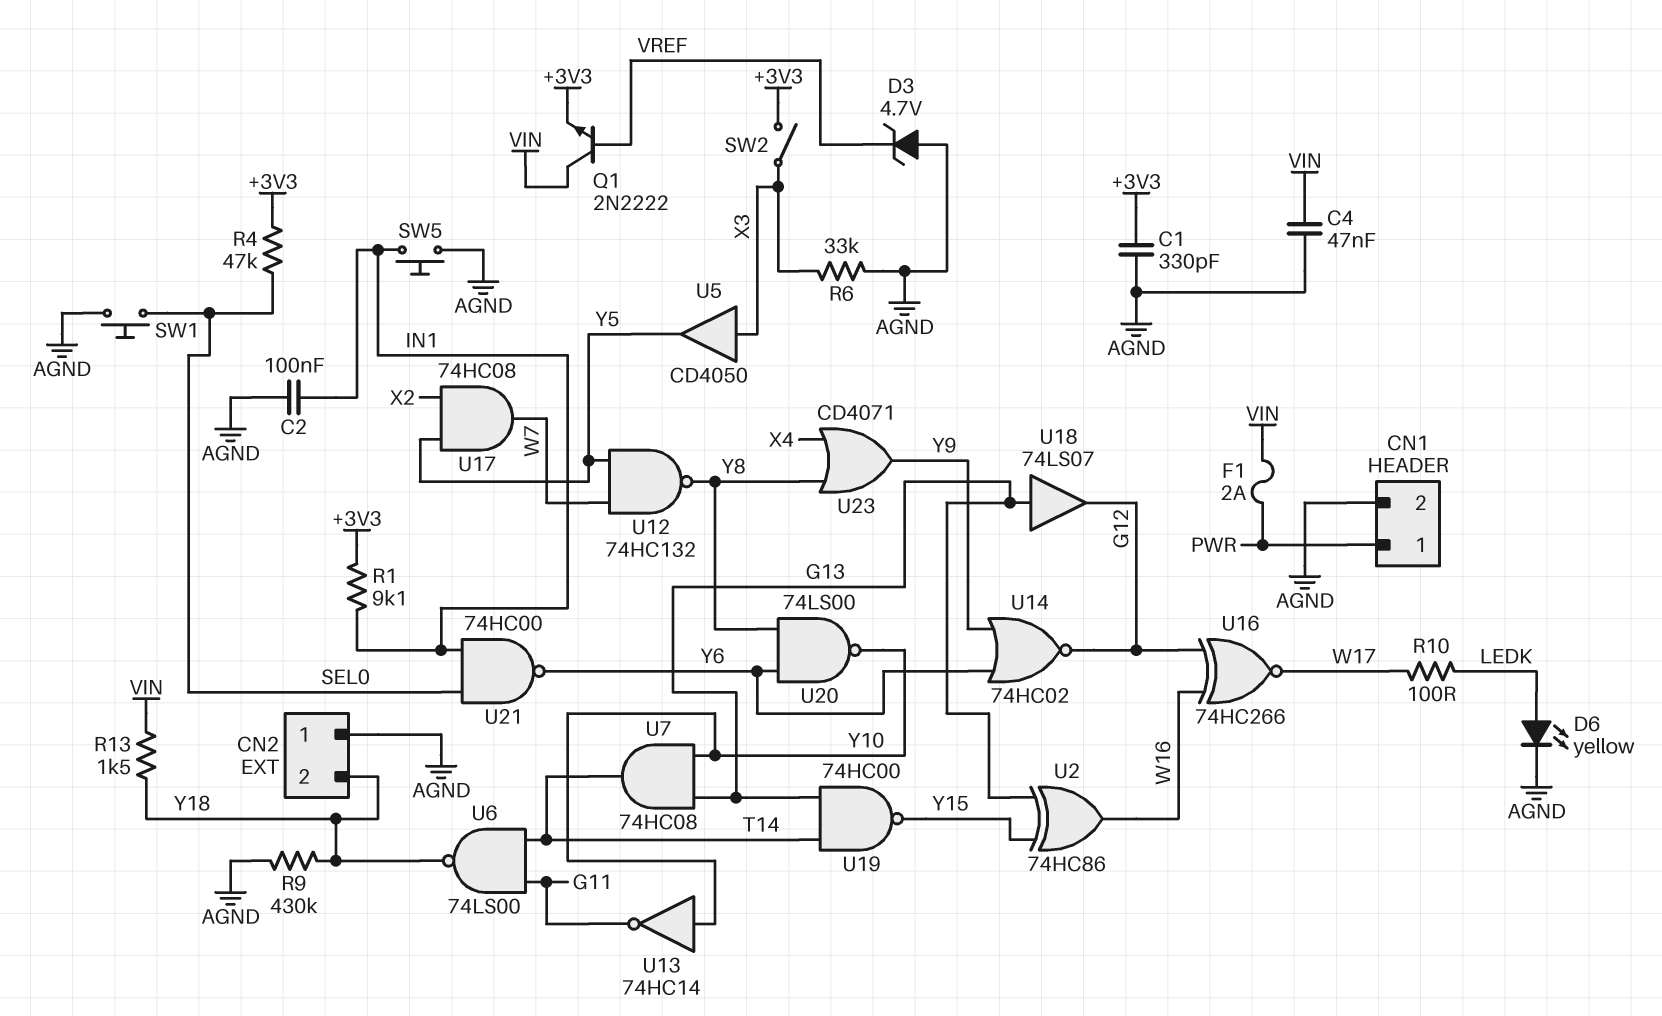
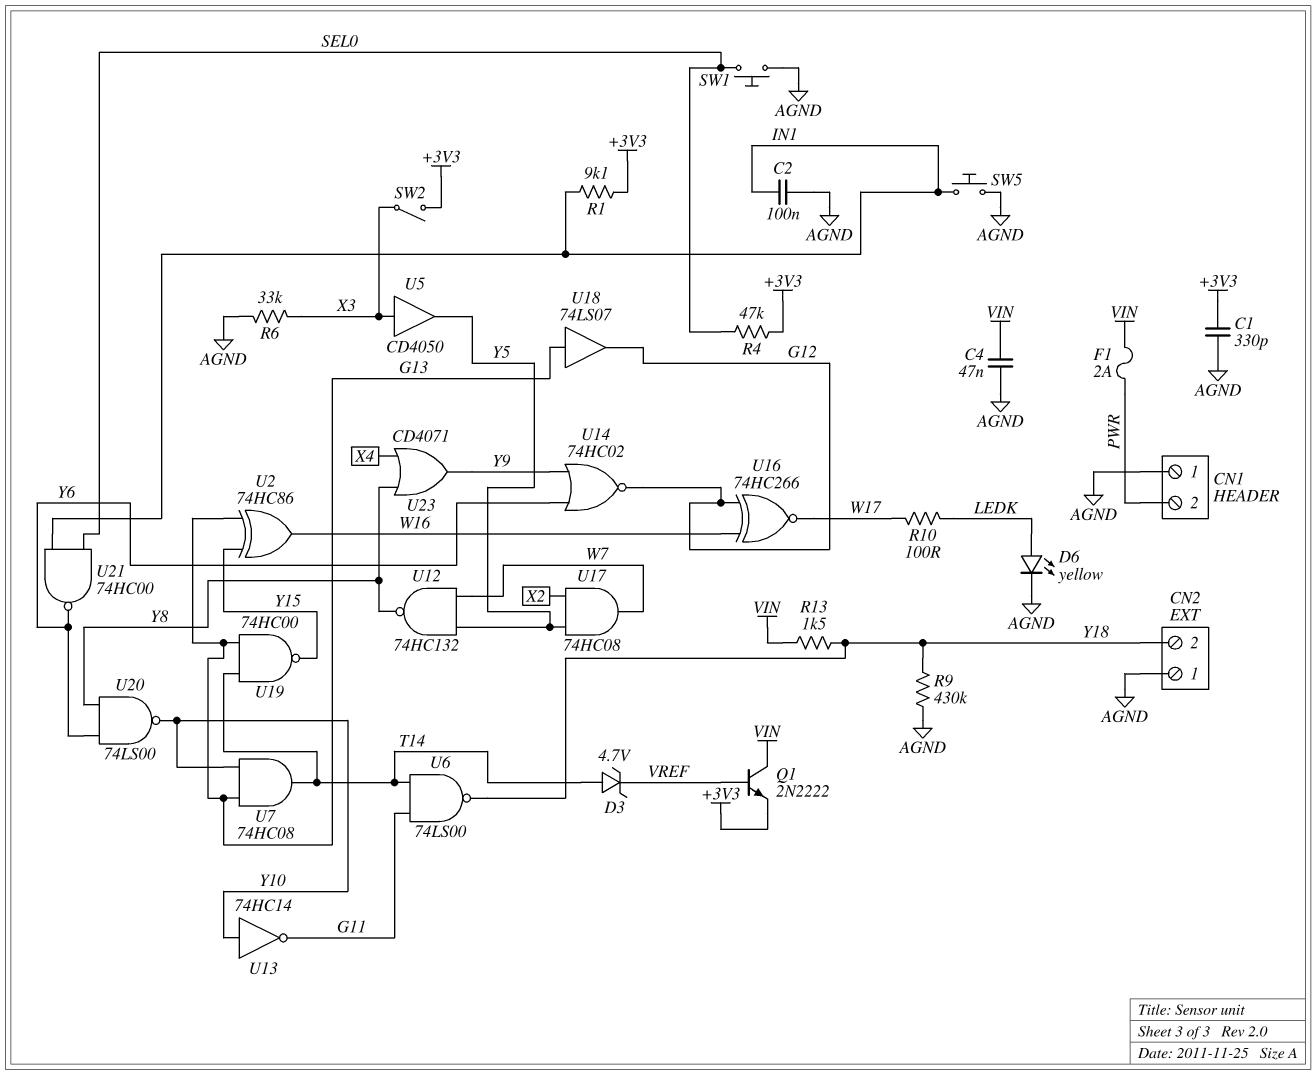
CN1 pin 1: PWR -> AGND
CN1 pin 2: AGND -> PWR
D3: zener 4.7V (A AGND, K VREF) -> zener 4.7V (A T14, K VREF)

